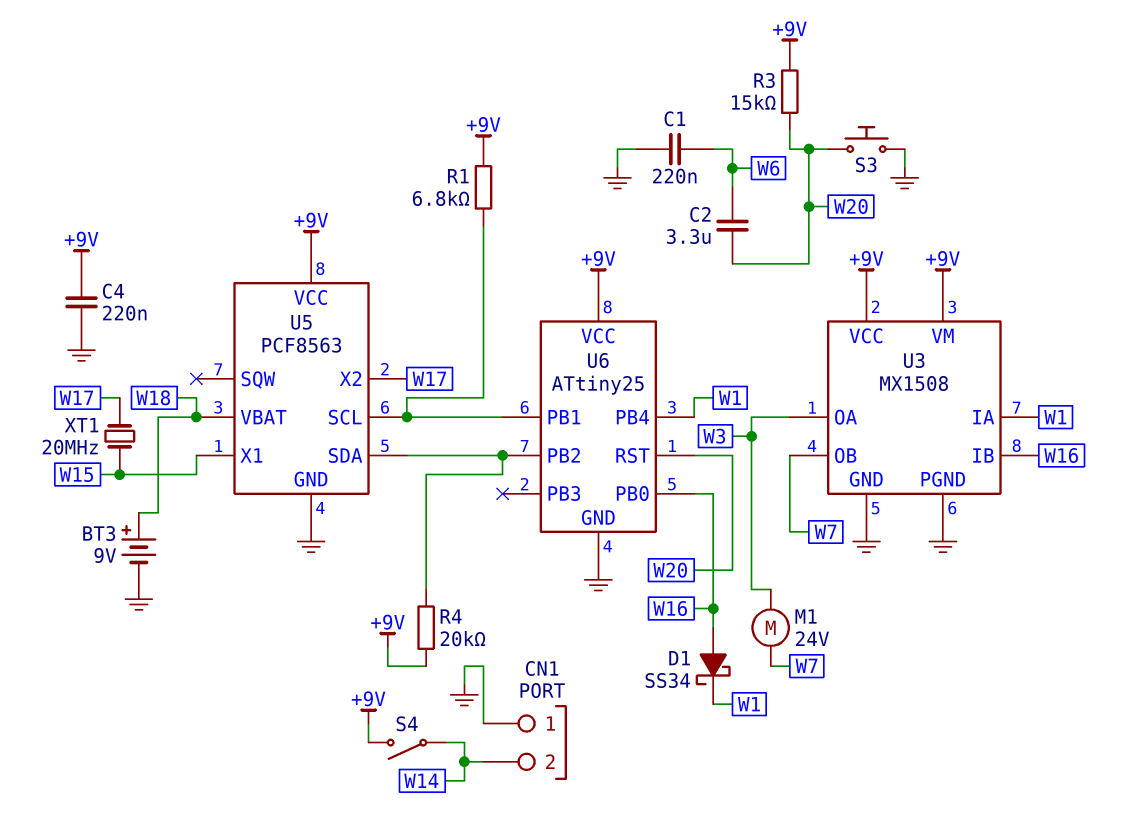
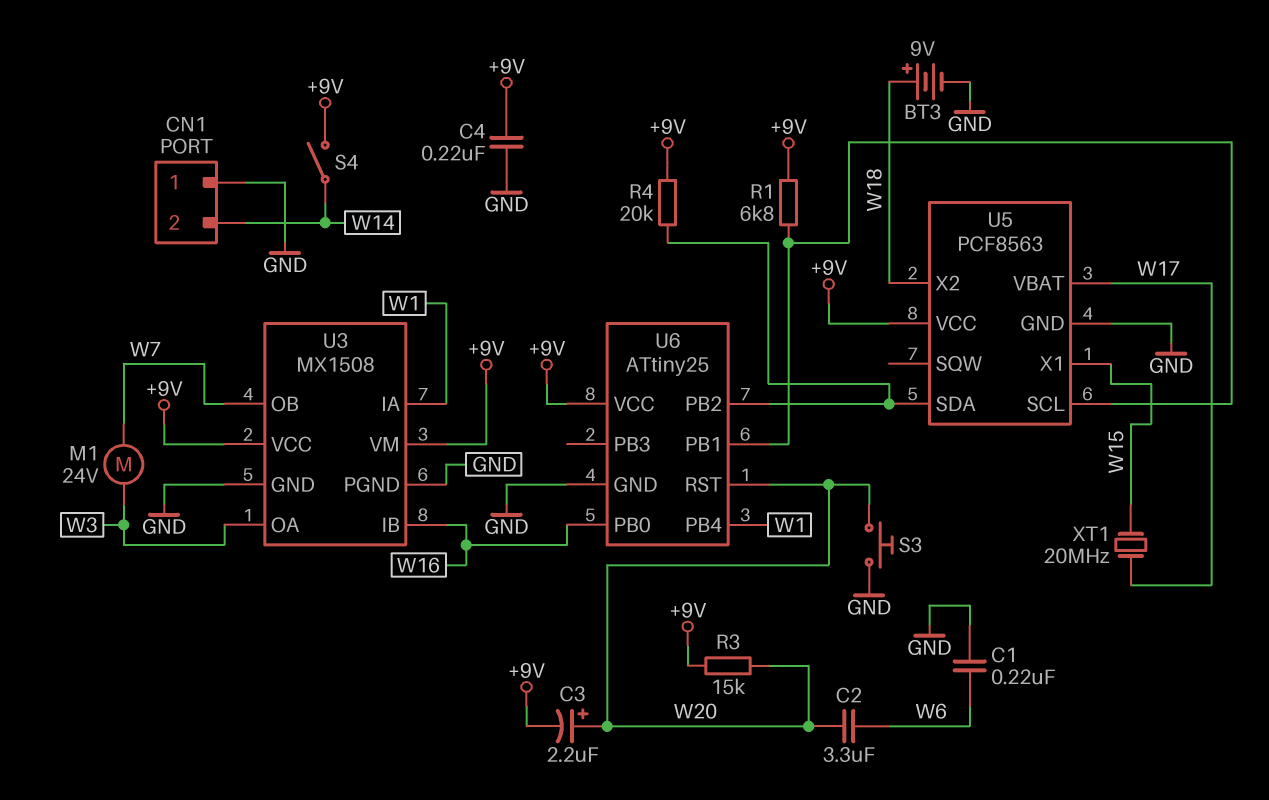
C3: none -> 2.2uF (plus W20, minus +9V)
D1: schottky SS34 (A W16, K W1) -> none
U5 pin VBAT: W18 -> W17
U5 pin X2: W17 -> W18

